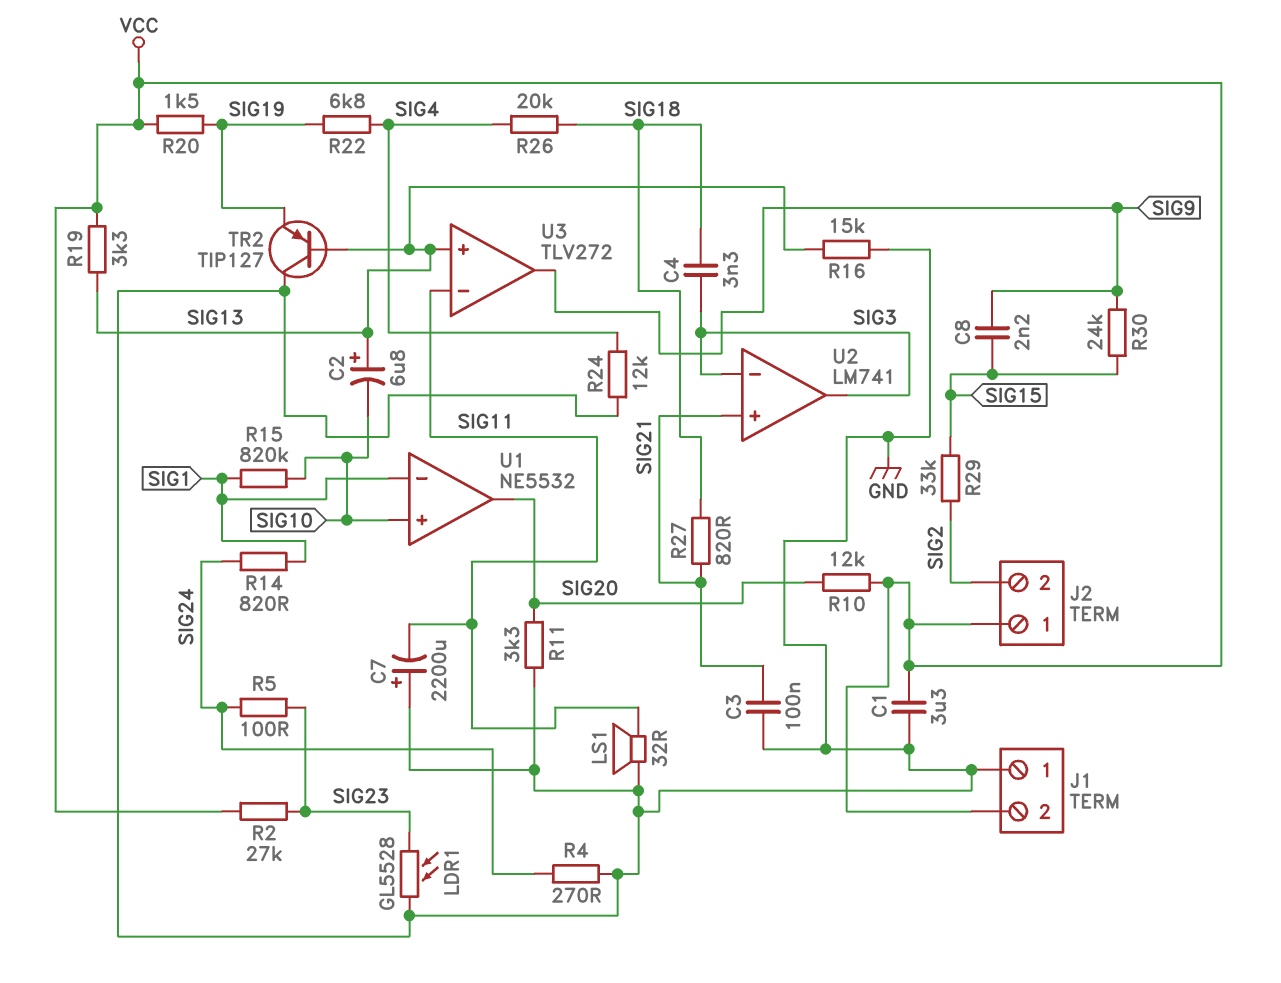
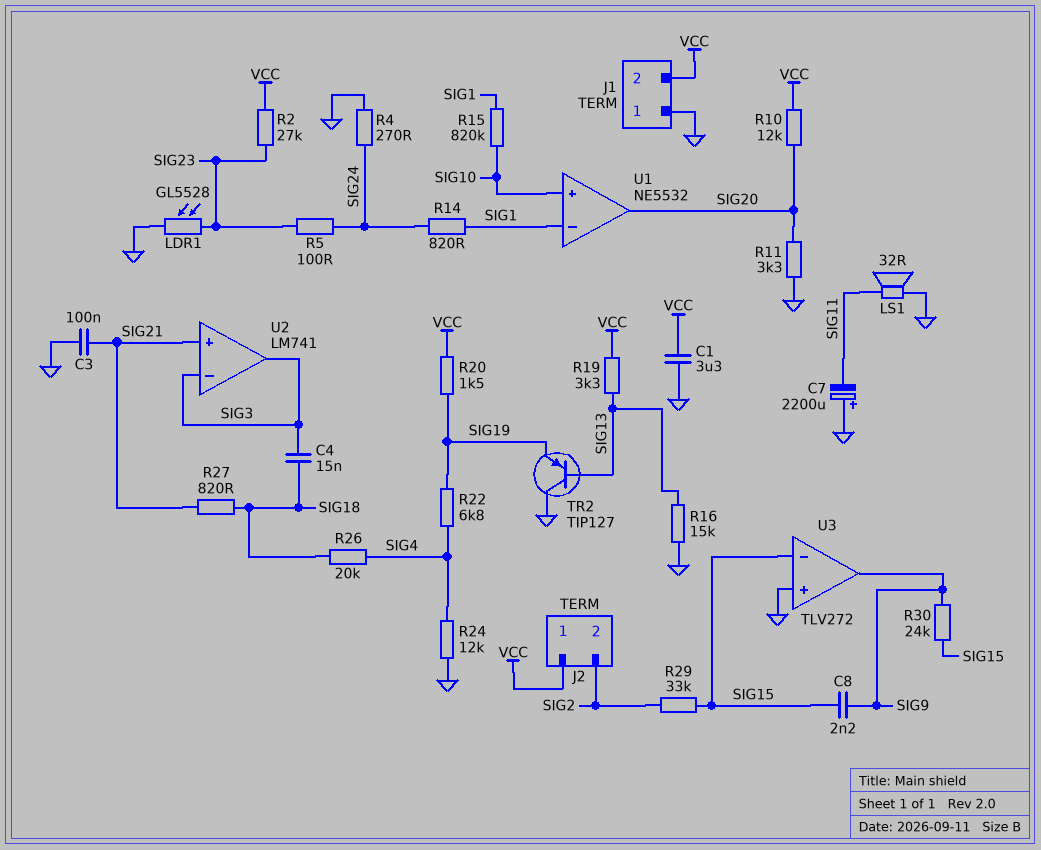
C2: 6.8uF (plus SIG13, minus SIG10) -> none
C4: 3.3nF (SIG3, SIG18) -> 15nF (SIG3, SIG18)
U3 pin in+: SIG13 -> GND
U3 pin in-: SIG11 -> SIG15

